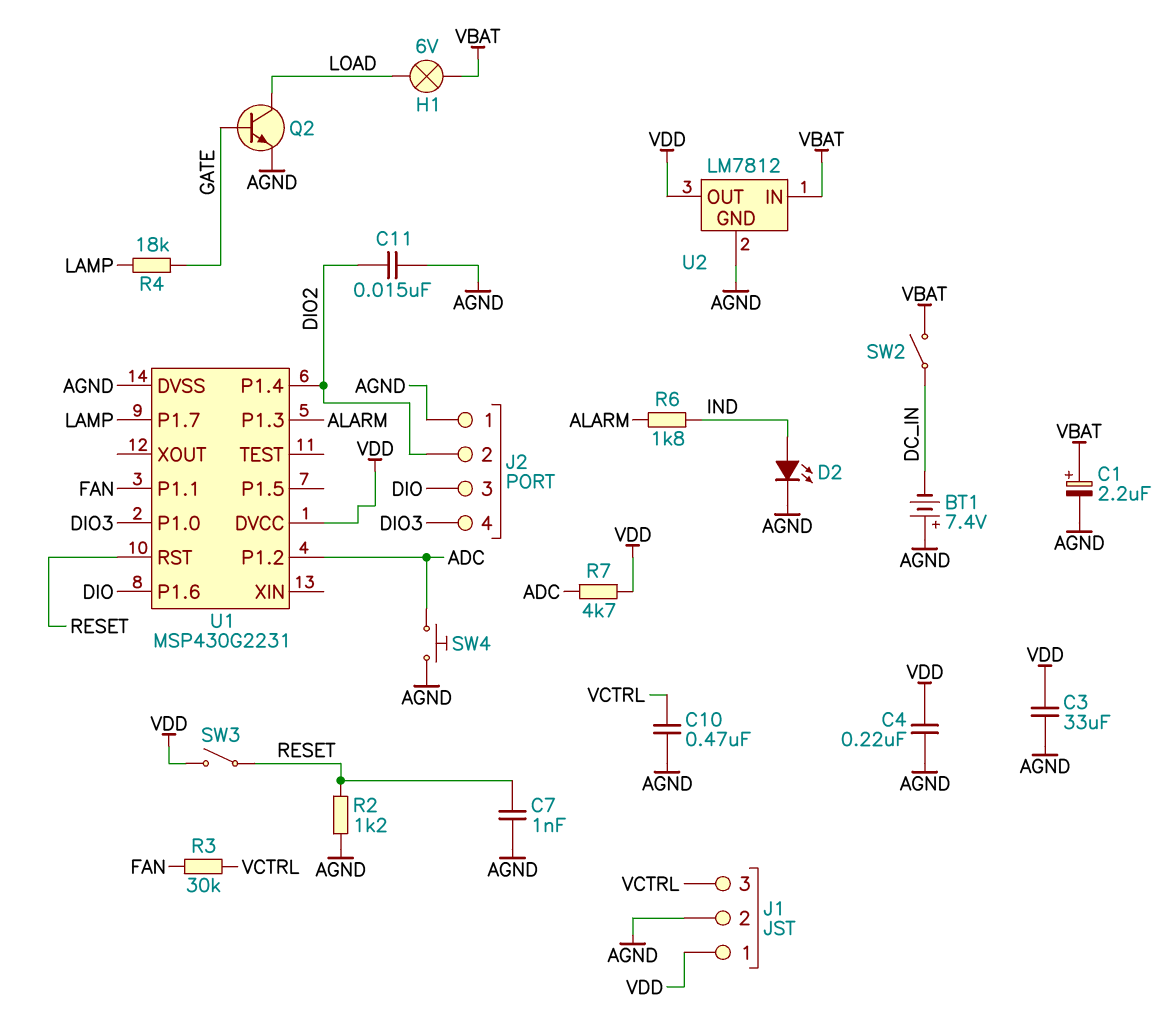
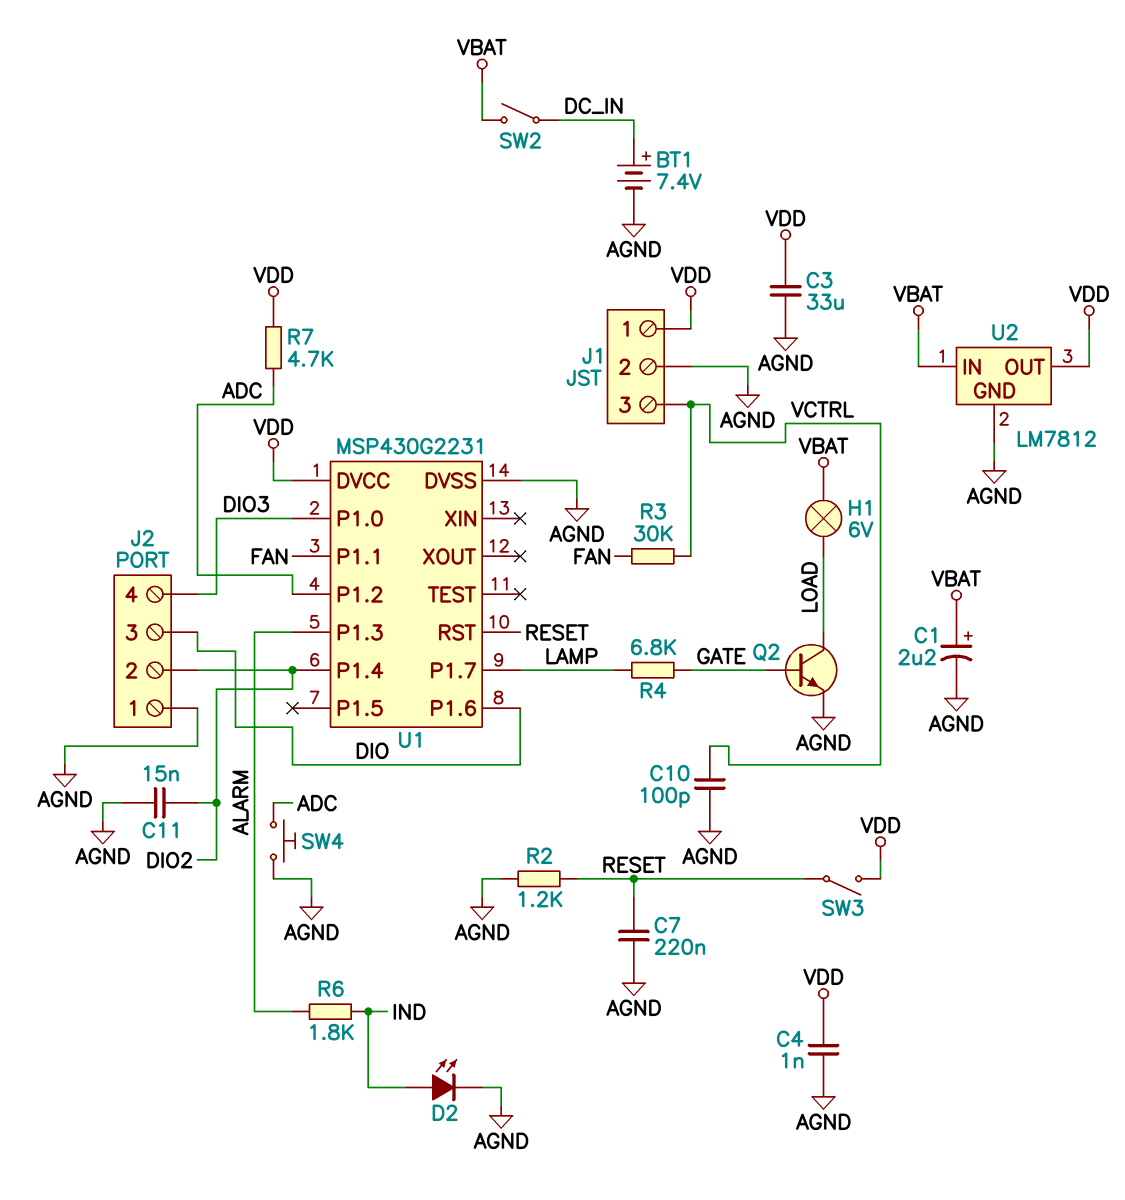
BT1: 7.4V (plus AGND, minus DC_IN) -> 7.4V (plus DC_IN, minus AGND)
C4: 220nF (AGND, VDD) -> 1nF (AGND, VDD)
C7: 1nF (AGND, RESET) -> 220nF (AGND, RESET)
C10: 470nF (AGND, VCTRL) -> 100pF (AGND, VCTRL)
R4: 18k (GATE, LAMP) -> 6.8k (GATE, LAMP)

